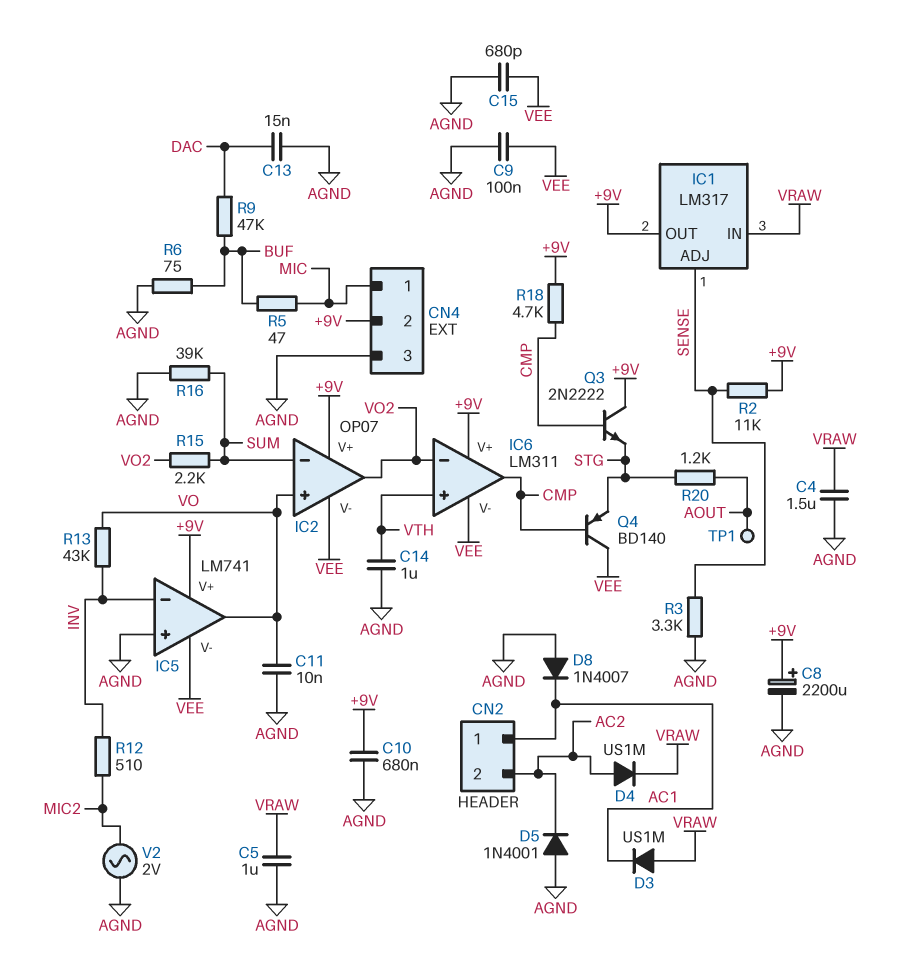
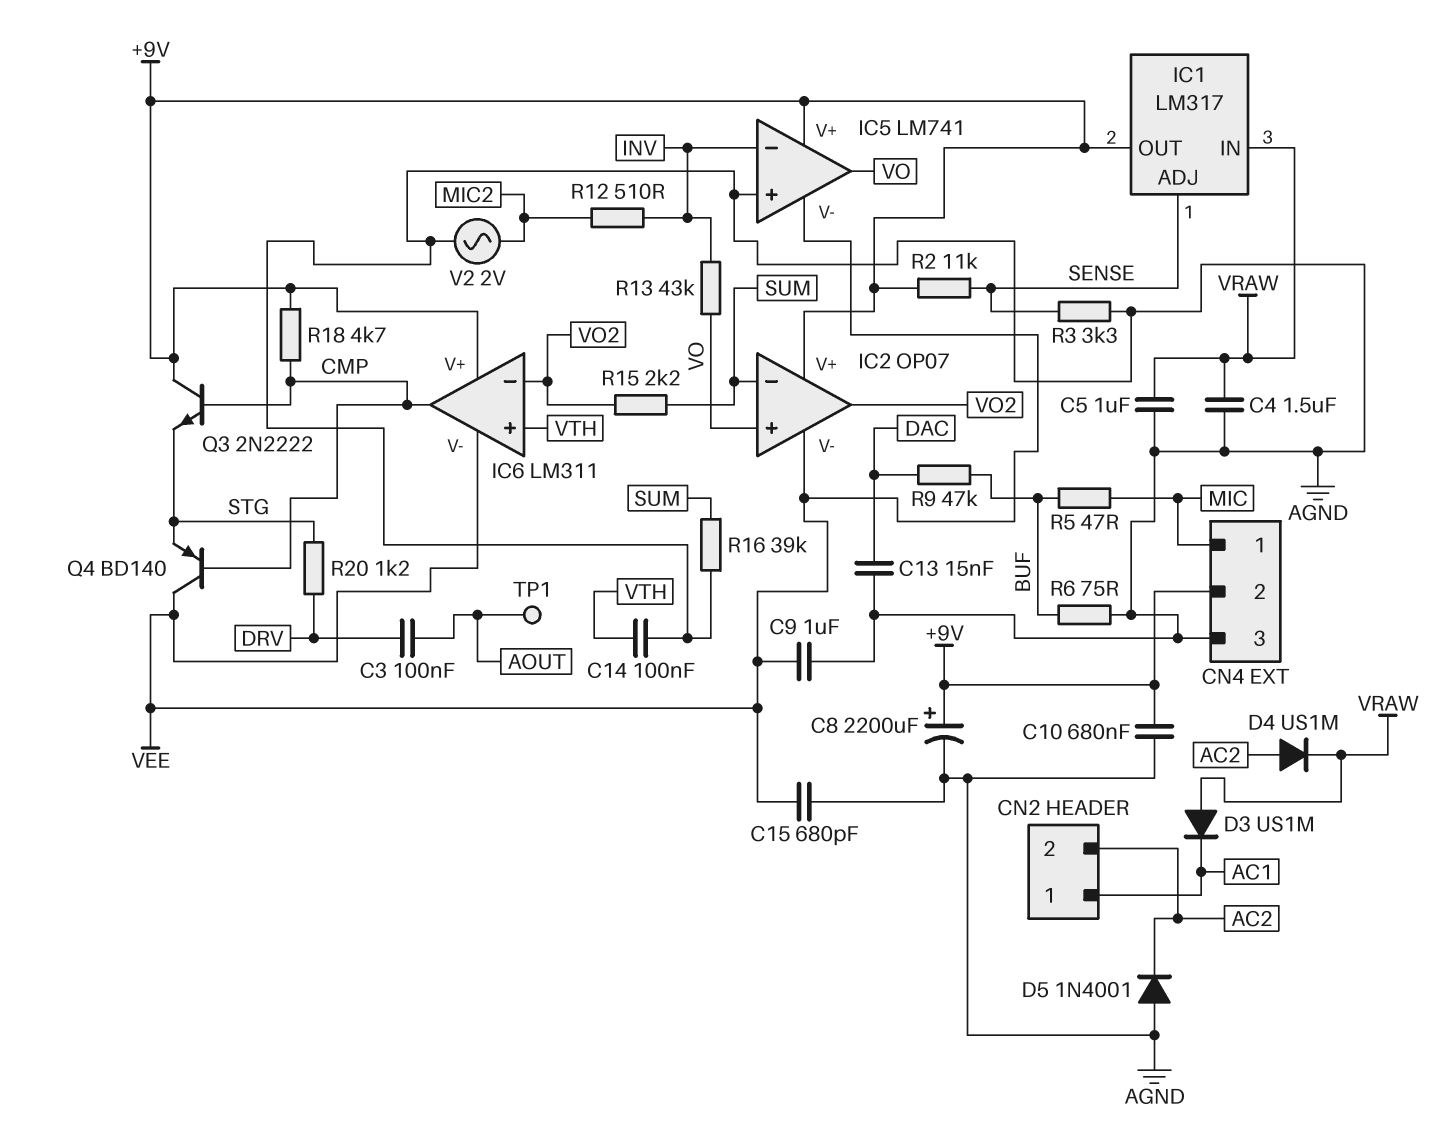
C3: none -> 100nF (AOUT, DRV)
C9: 100nF (AGND, VEE) -> 1uF (AGND, VEE)
C11: 10nF (AGND, VO) -> none
C14: 1uF (AGND, VTH) -> 100nF (AGND, VTH)
D8: diode 1N4007 (A AGND, K AC1) -> none
R20: 1.2k (AOUT, STG) -> 1.2k (DRV, STG)

